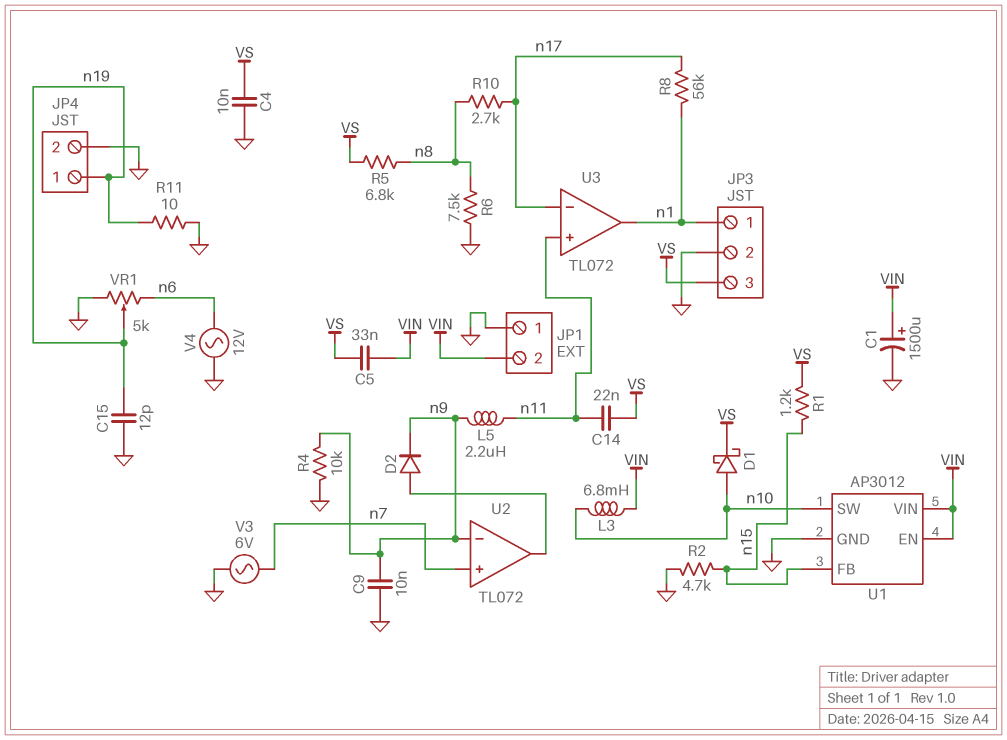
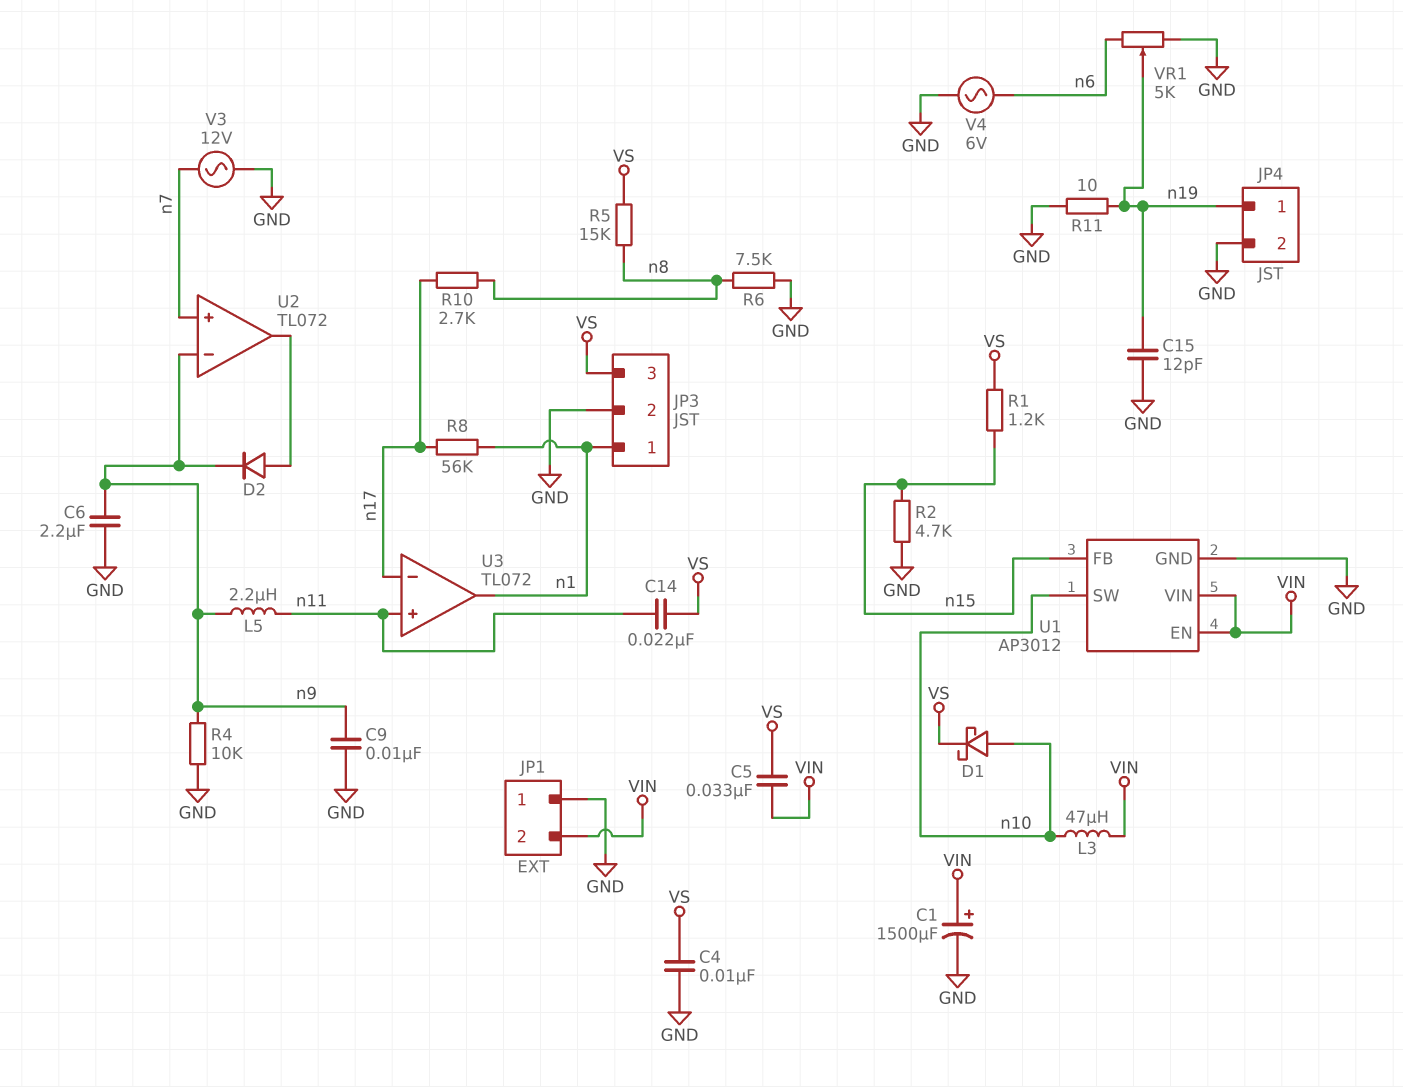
C6: none -> 2.2uF (GND, n9)
L3: 6.8mH (VIN, n10) -> 47uH (VIN, n10)
R5: 6.8k (VS, n8) -> 15k (VS, n8)
V3: AC 6V (GND, n7) -> AC 12V (GND, n7)
V4: AC 12V (GND, n6) -> AC 6V (GND, n6)

